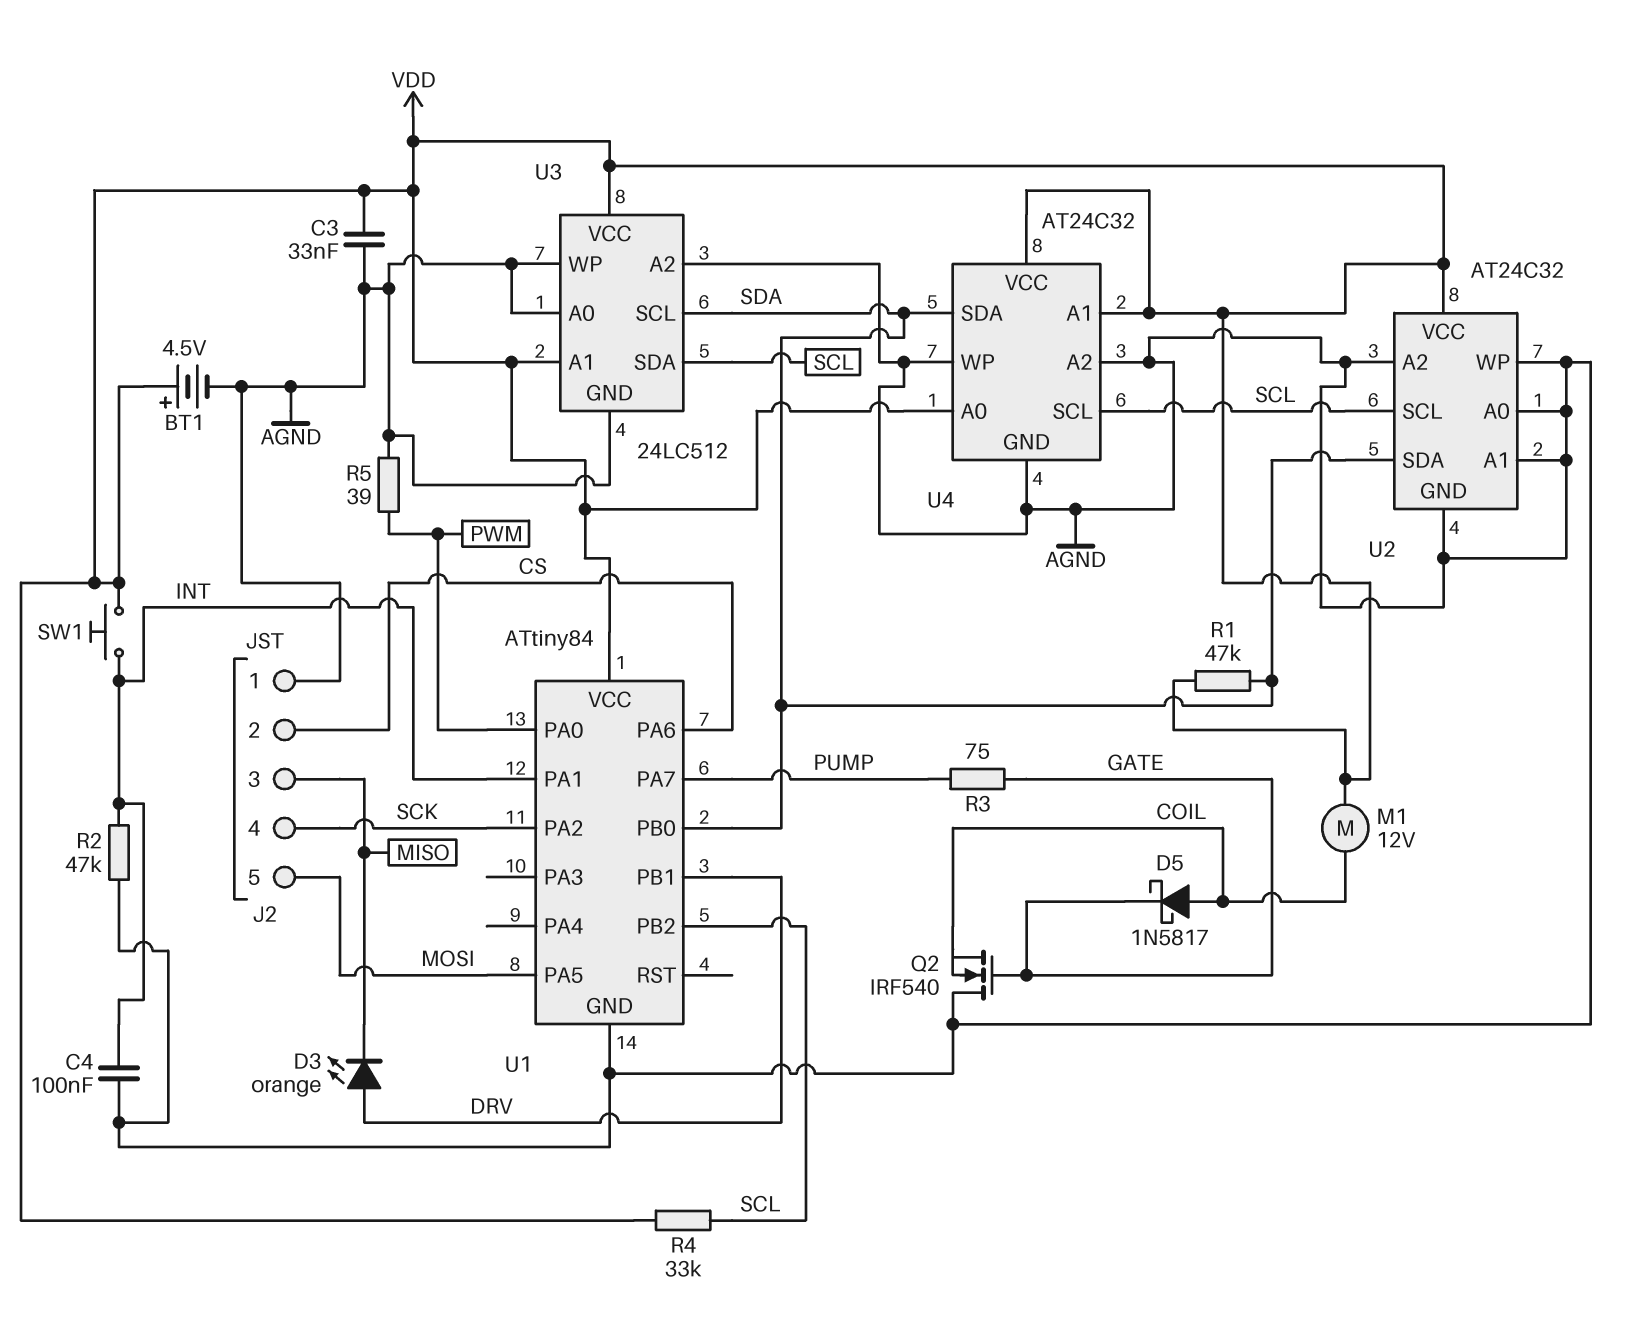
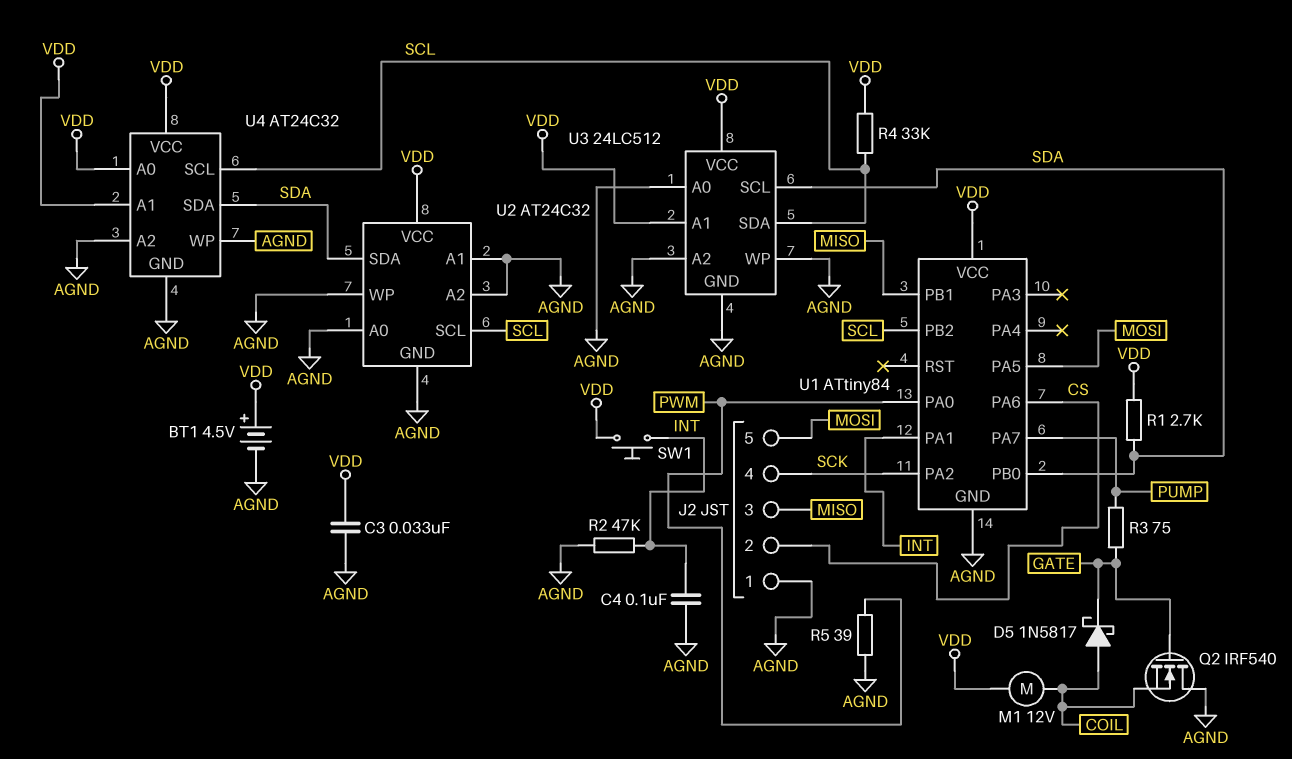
D3: LED orange (A DRV, K MISO) -> none
R1: 47k (SDA, VDD) -> 2.7k (SDA, VDD)
U1 pin PB1: DRV -> MISO

